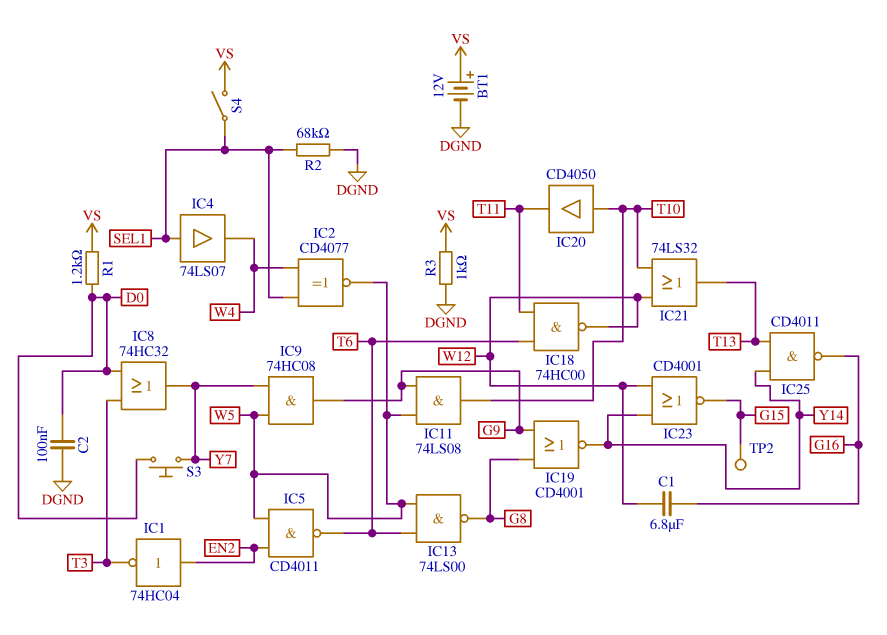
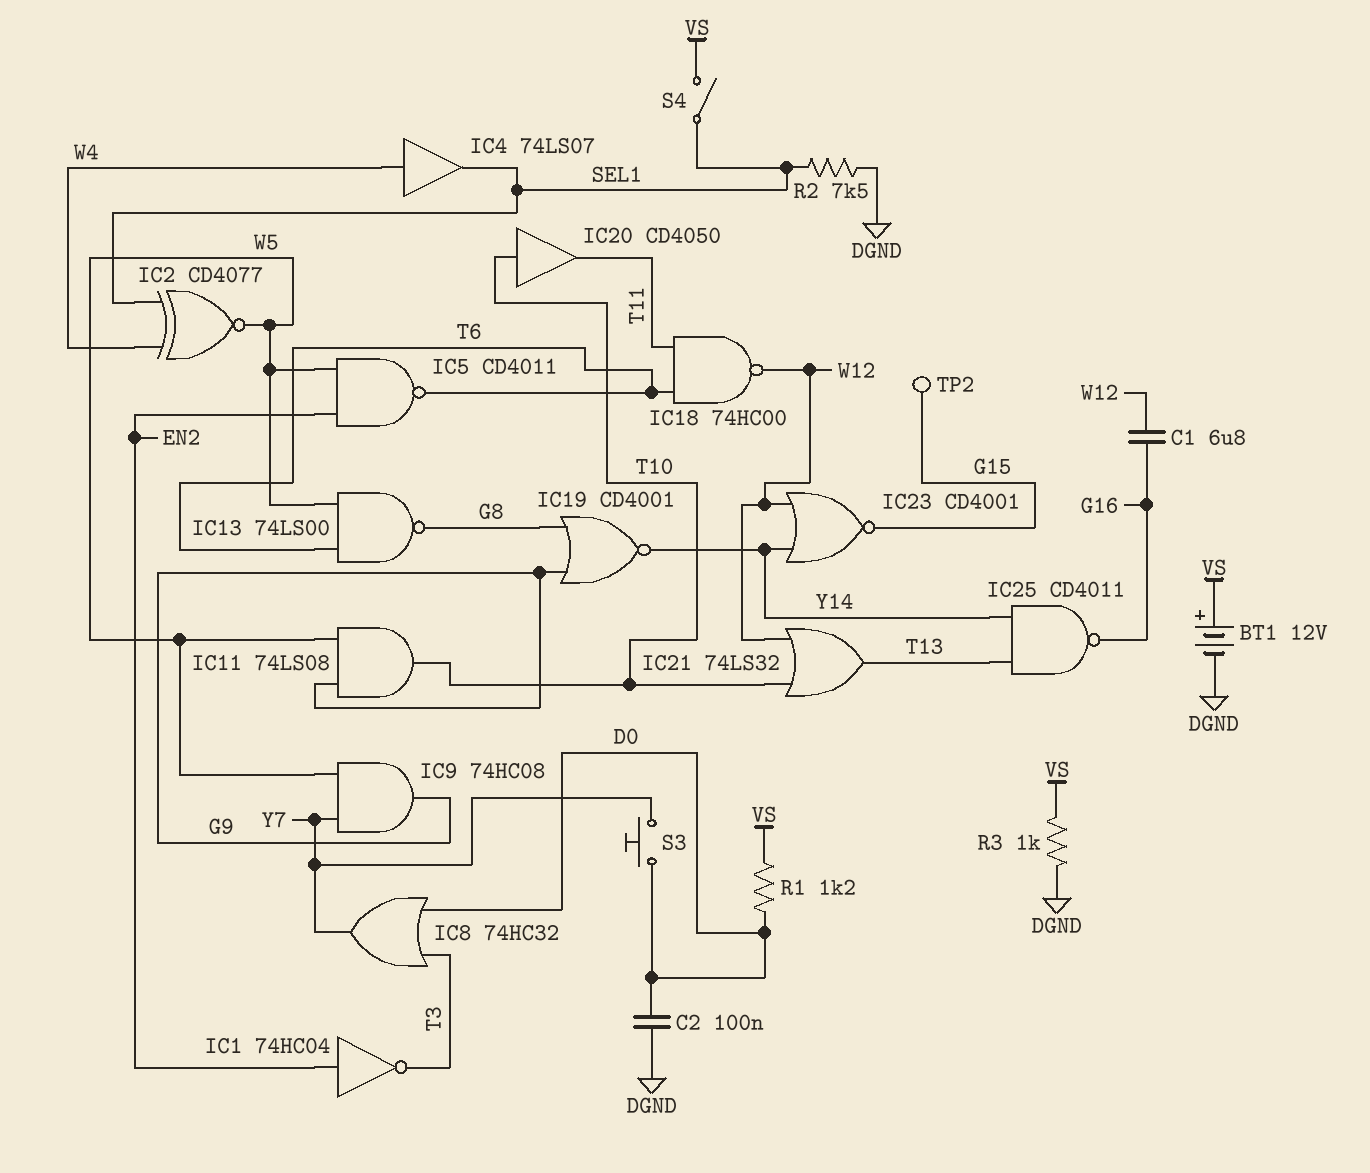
IC4: buffer 74LS07 (in SEL1, out W4) -> buffer 74LS07 (in W4, out SEL1)
R2: 68k (DGND, SEL1) -> 7.5k (DGND, SEL1)

